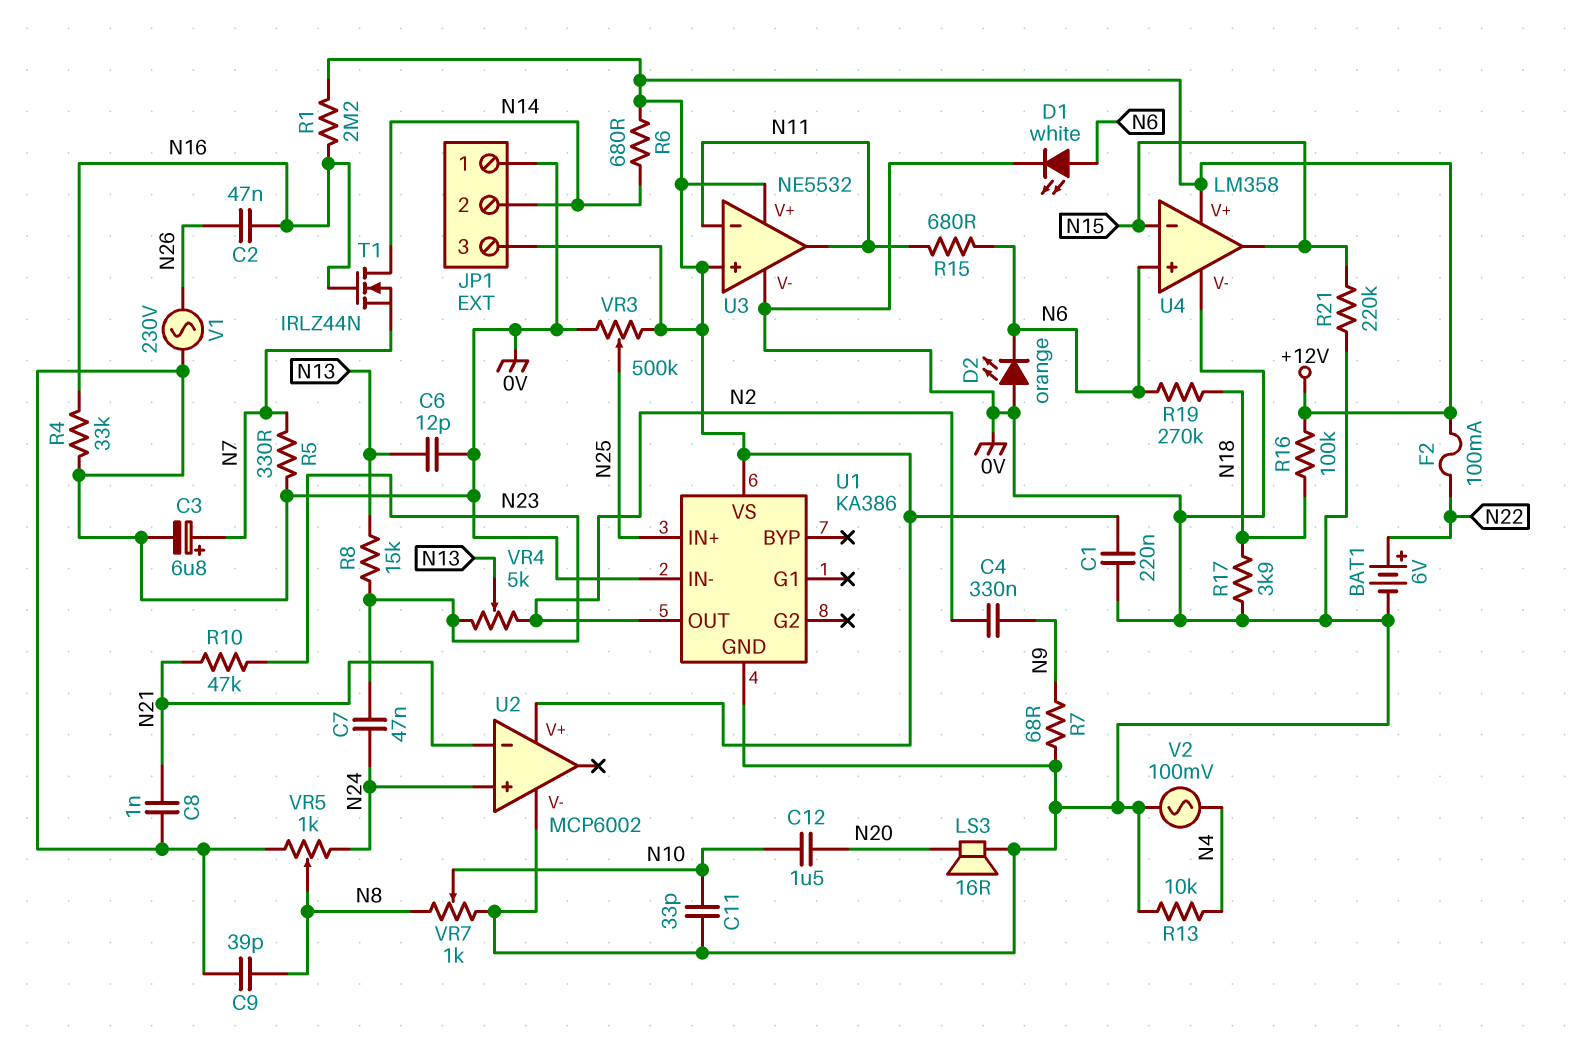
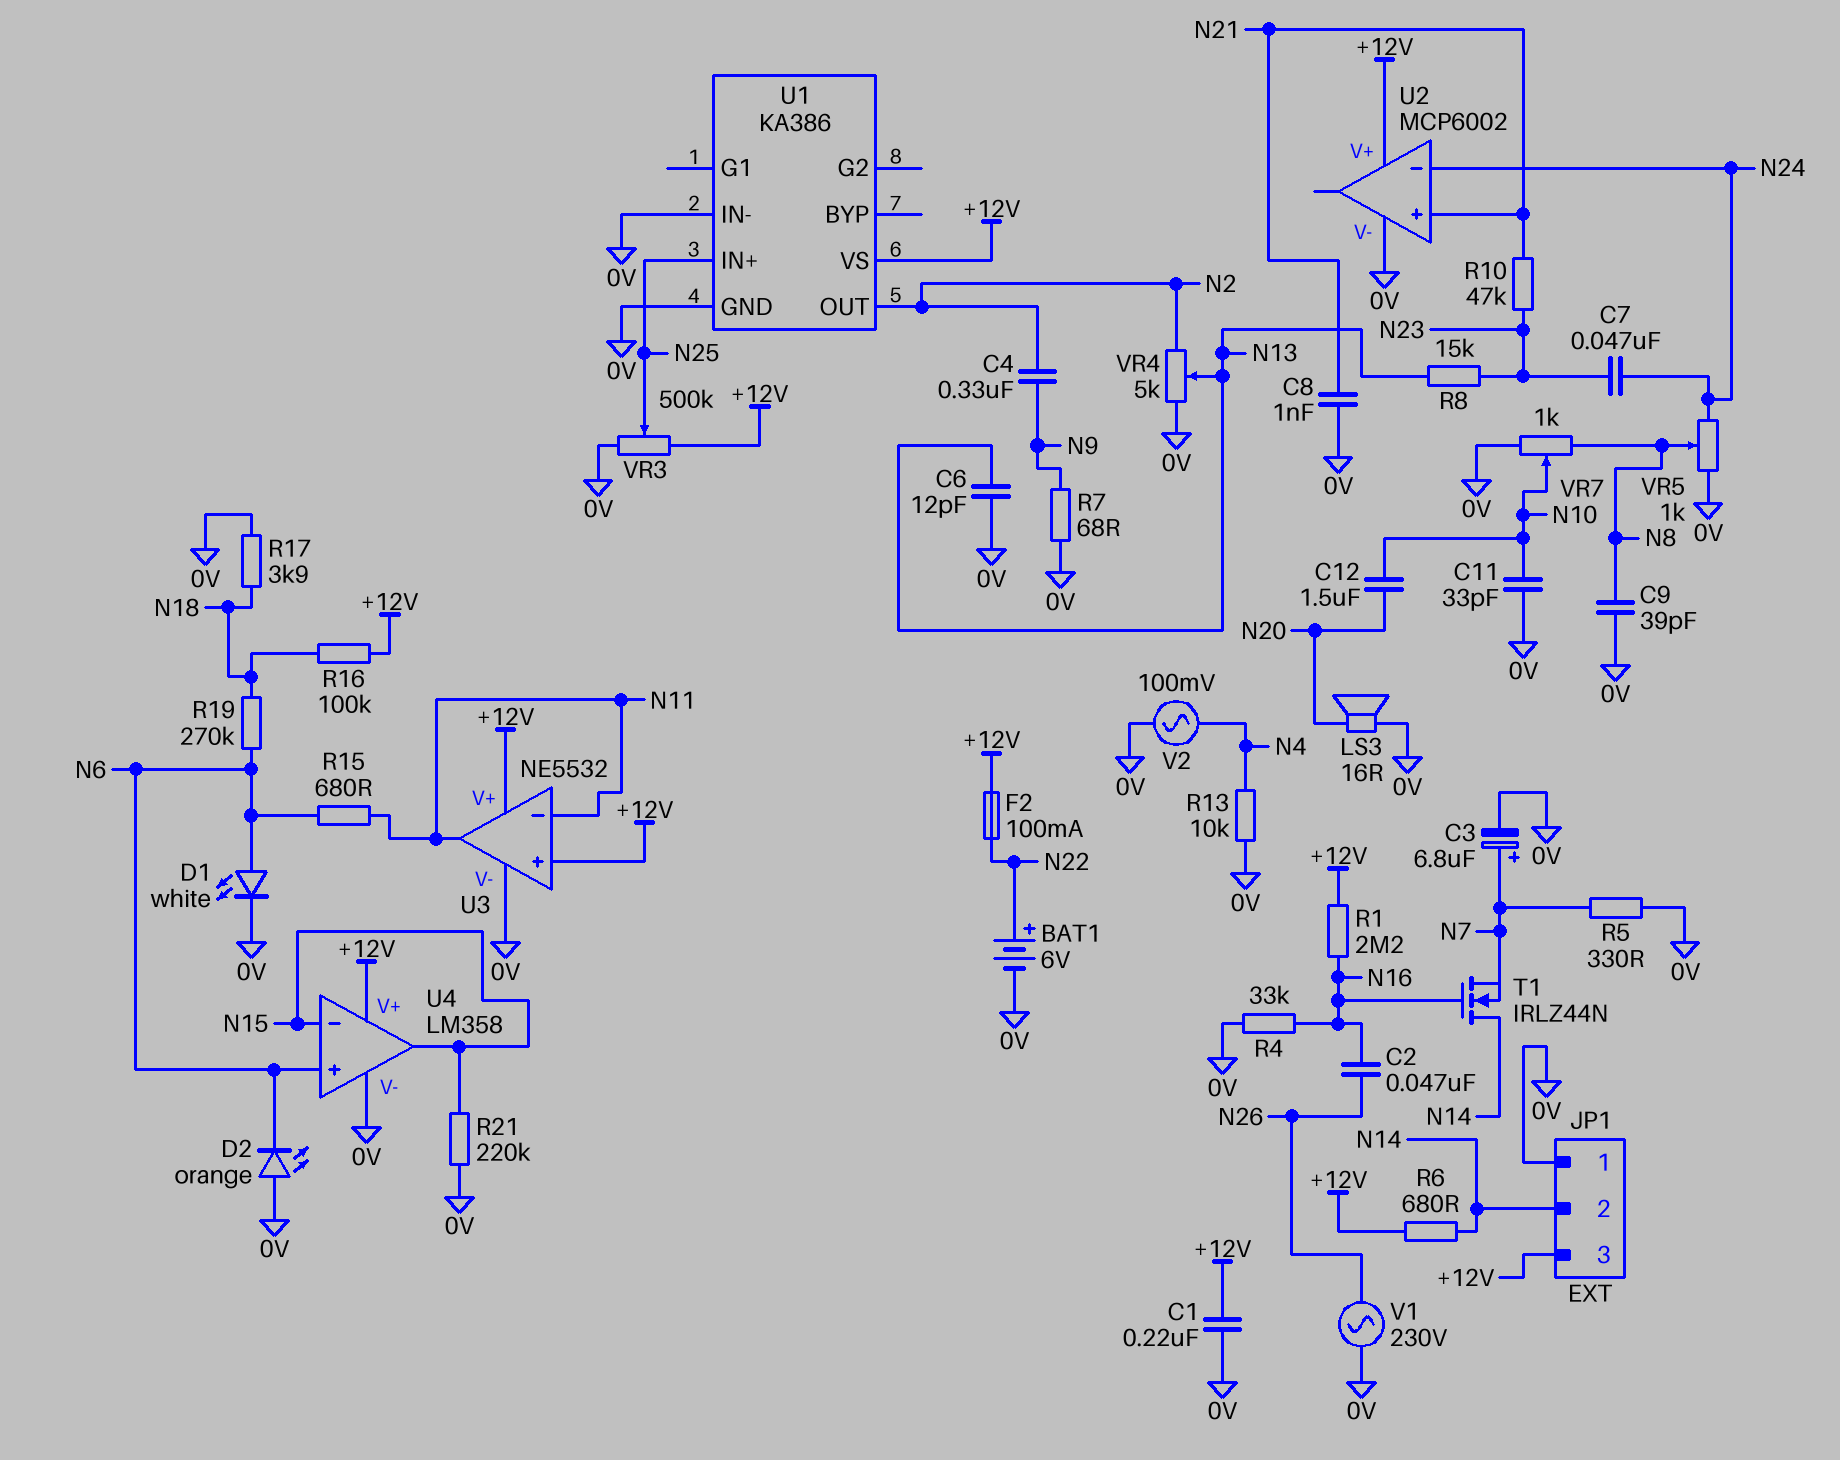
U2 pin in+: N24 -> N21
U2 pin in-: N21 -> N24
VR4: 5k (N2, N23, wiper N13) -> 5k (0V, N2, wiper N13)

